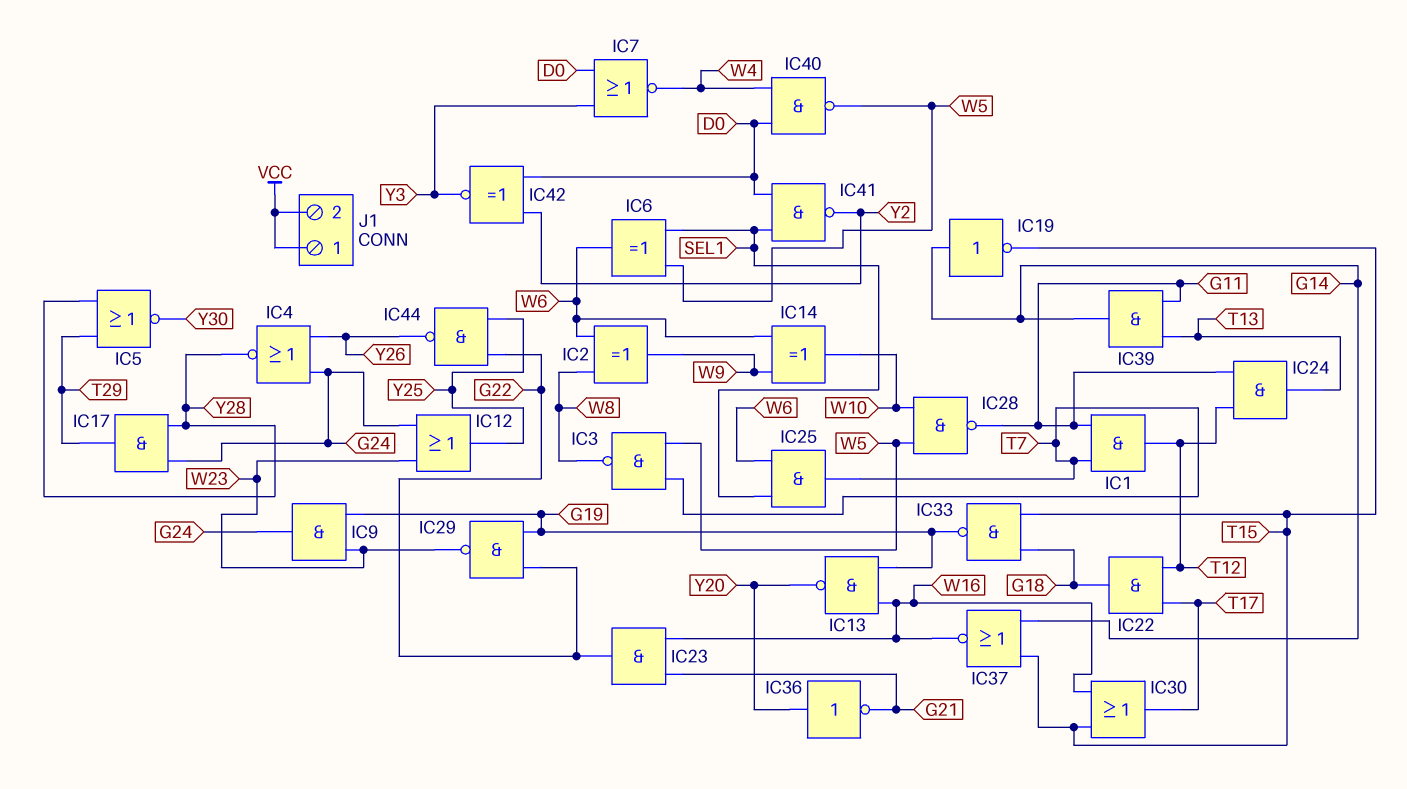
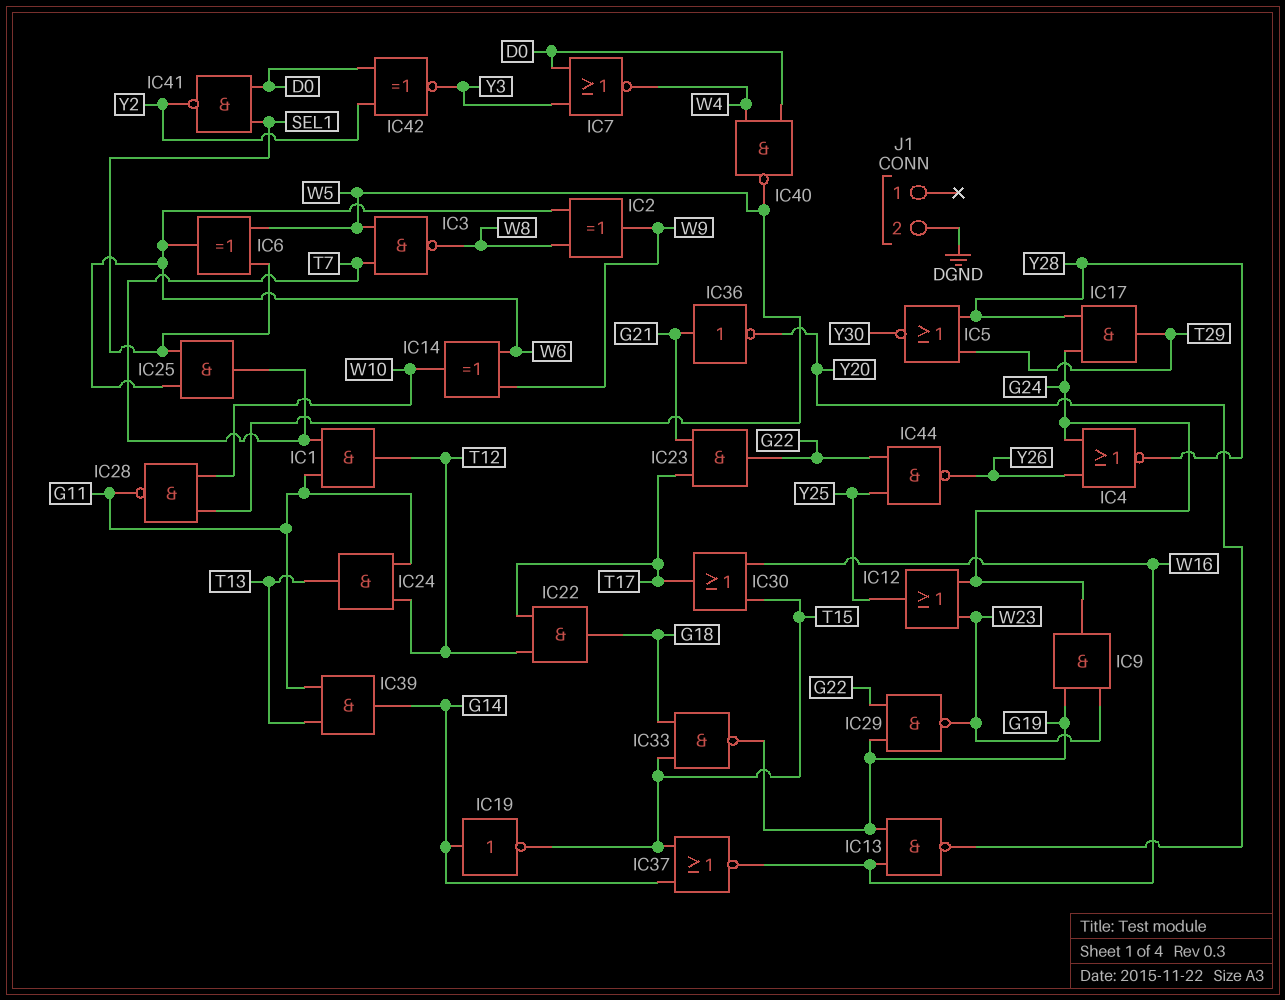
IC23: AND (in G21, in W16, out G22) -> AND (in G21, in T17, out G22)
IC36: NOT (in Y20, out G21) -> NOT (in G21, out Y20)
J1 pin 1: VCC -> none
J1 pin 2: VCC -> DGND

